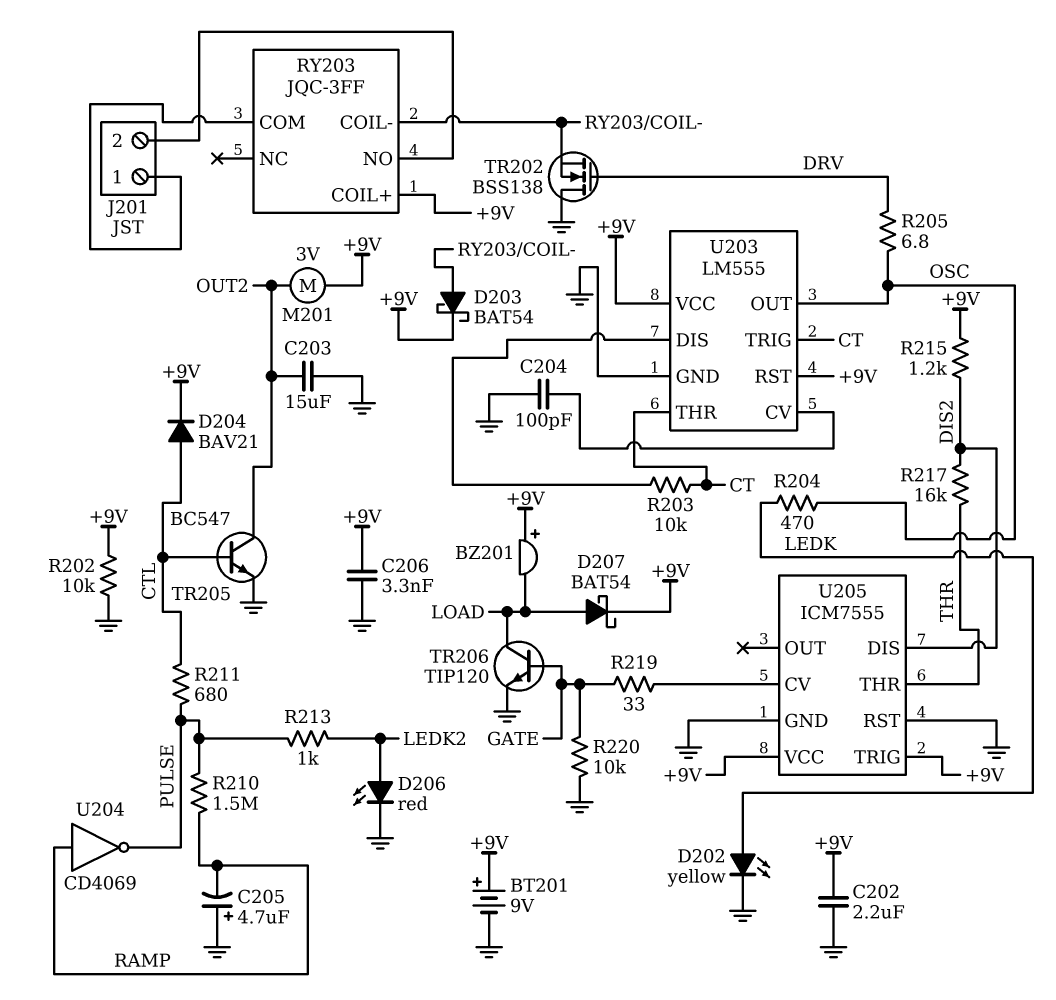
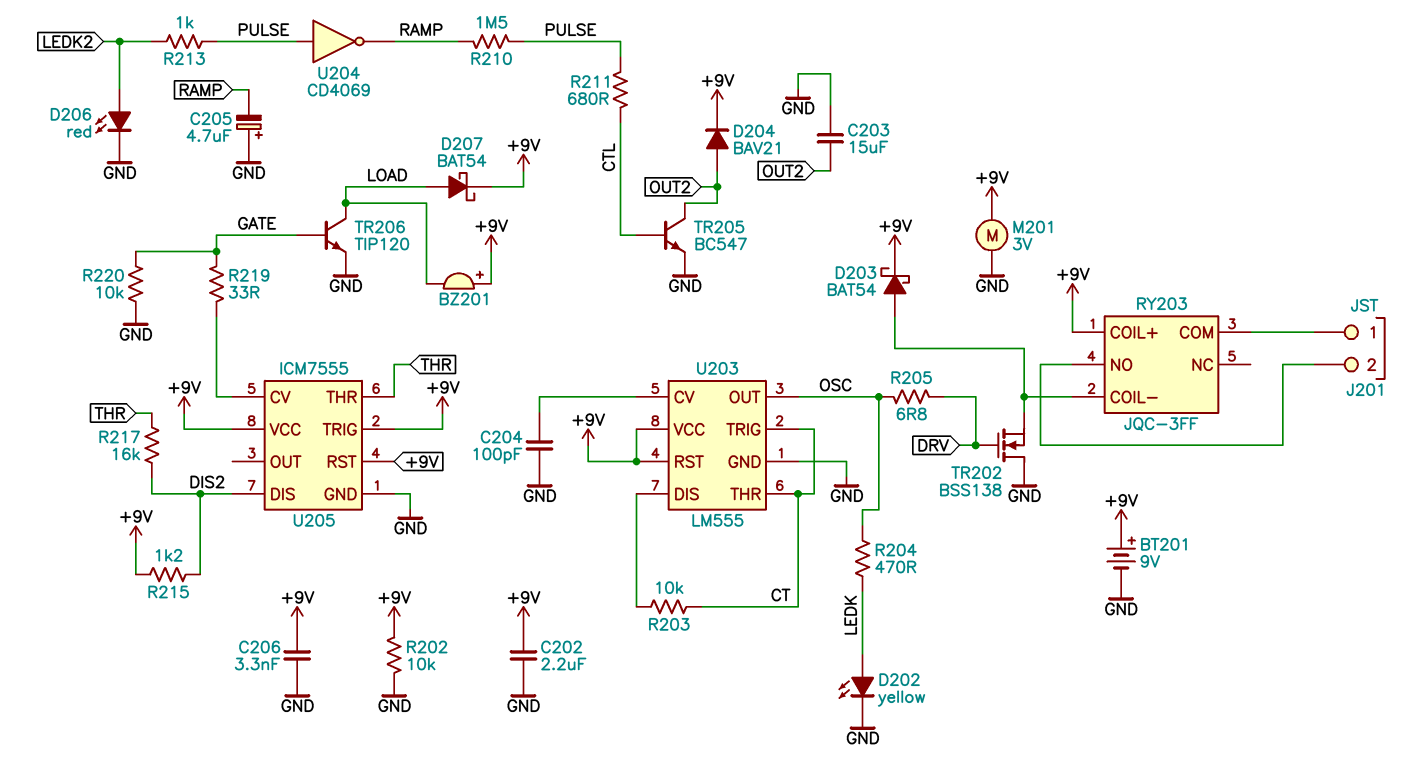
D204: diode BAV21 (A CTL, K +9V) -> diode BAV21 (A OUT2, K +9V)
M201: motor 3V (+9V, OUT2) -> motor 3V (+9V, GND)
U204: NOT CD4069 (in RAMP, out PULSE) -> NOT CD4069 (in PULSE, out RAMP)
U205 pin RST: GND -> +9V

